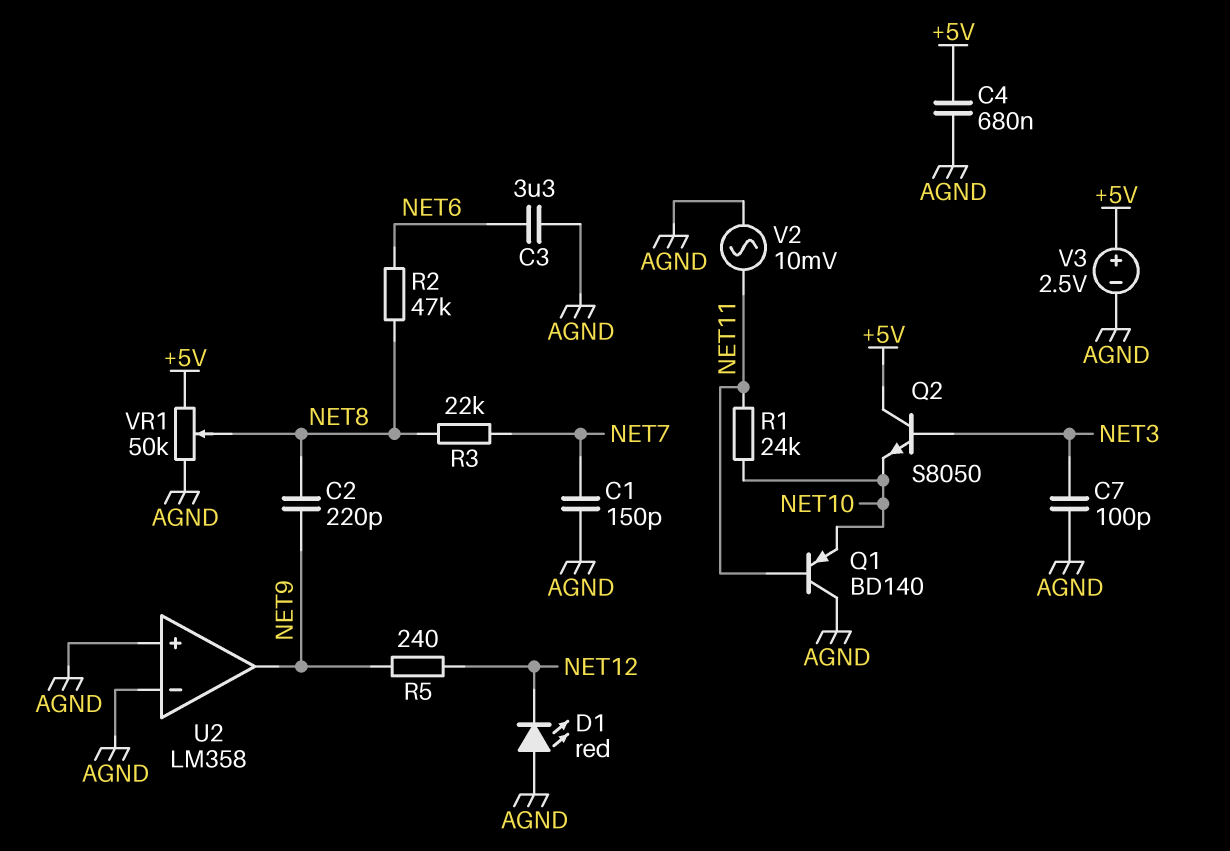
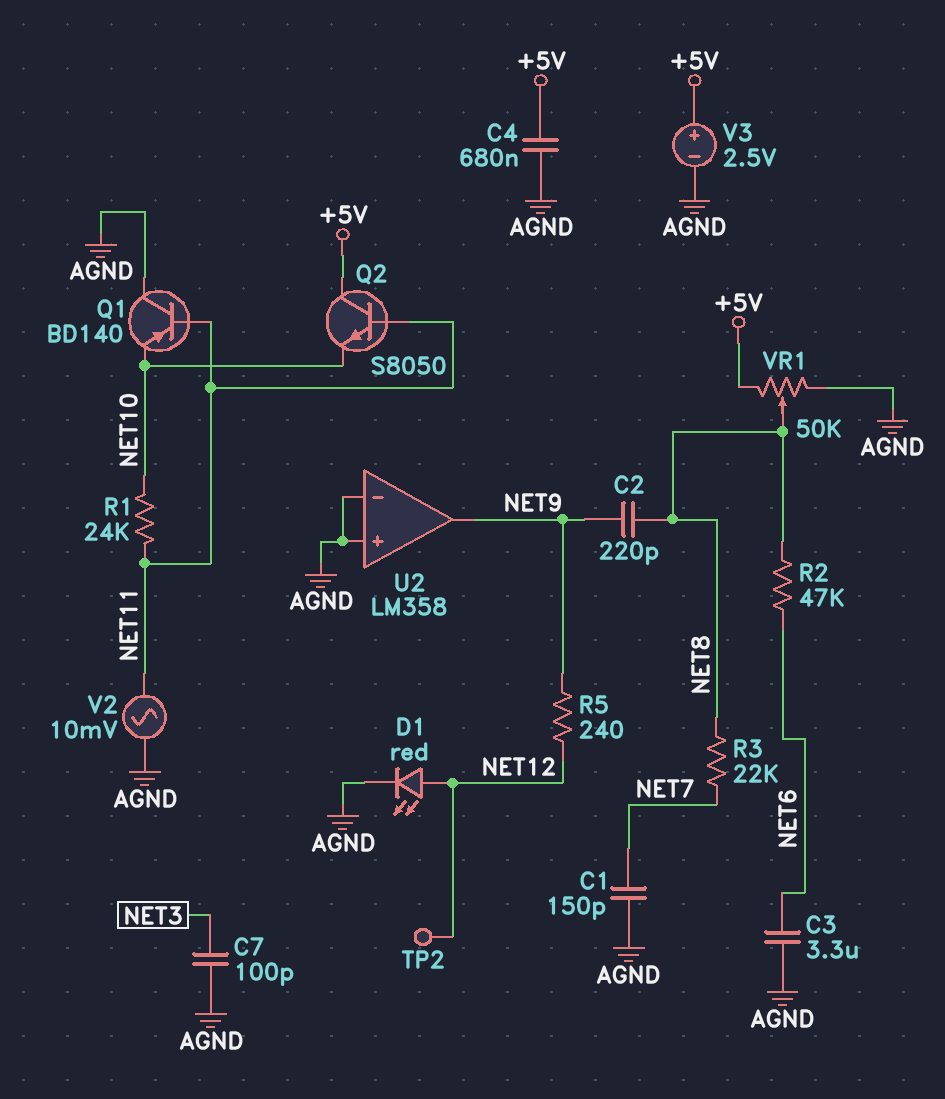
D1: LED red (A AGND, K NET12) -> LED red (A NET12, K AGND)
Q2: NPN S8050 (B NET3, C +5V, E NET10) -> NPN S8050 (B NET11, C +5V, E NET10)
TP2: none -> test point (NET12)

